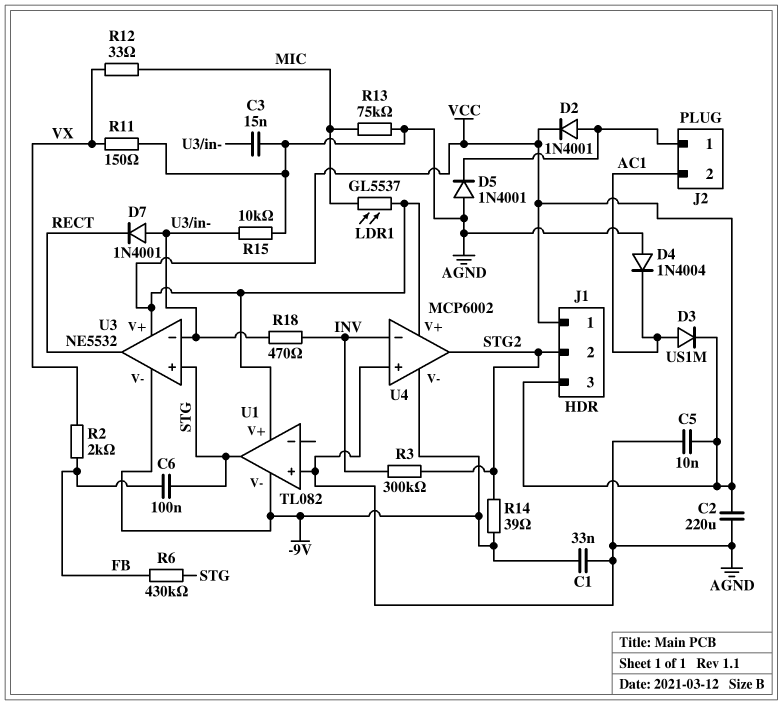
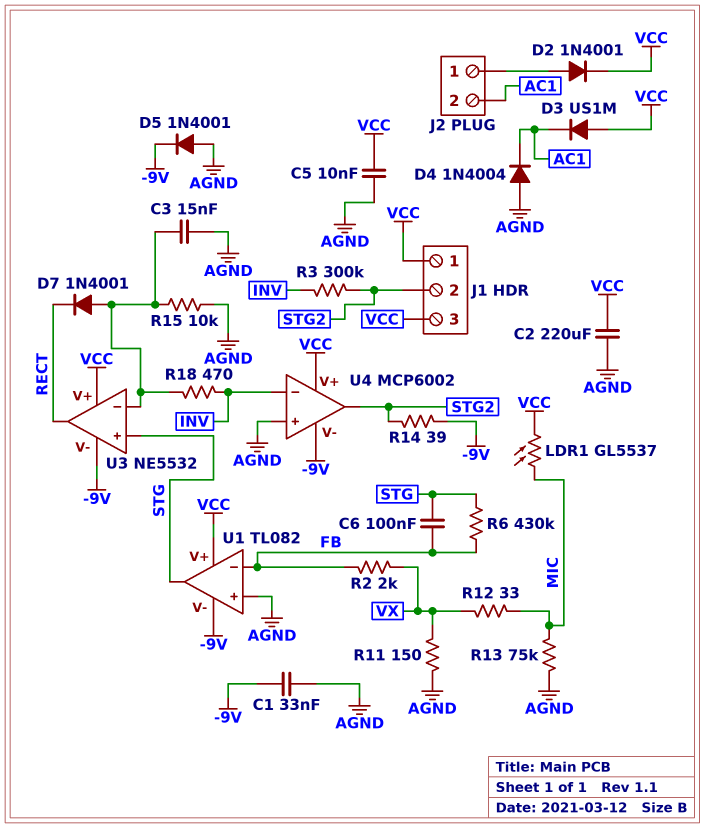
D3: diode US1M (A AC1, K VCC) -> diode US1M (A VCC, K AC1)
D5: diode 1N4001 (A AGND, K J2/1) -> diode 1N4001 (A AGND, K -9V)
U1 pin in-: none -> FB

